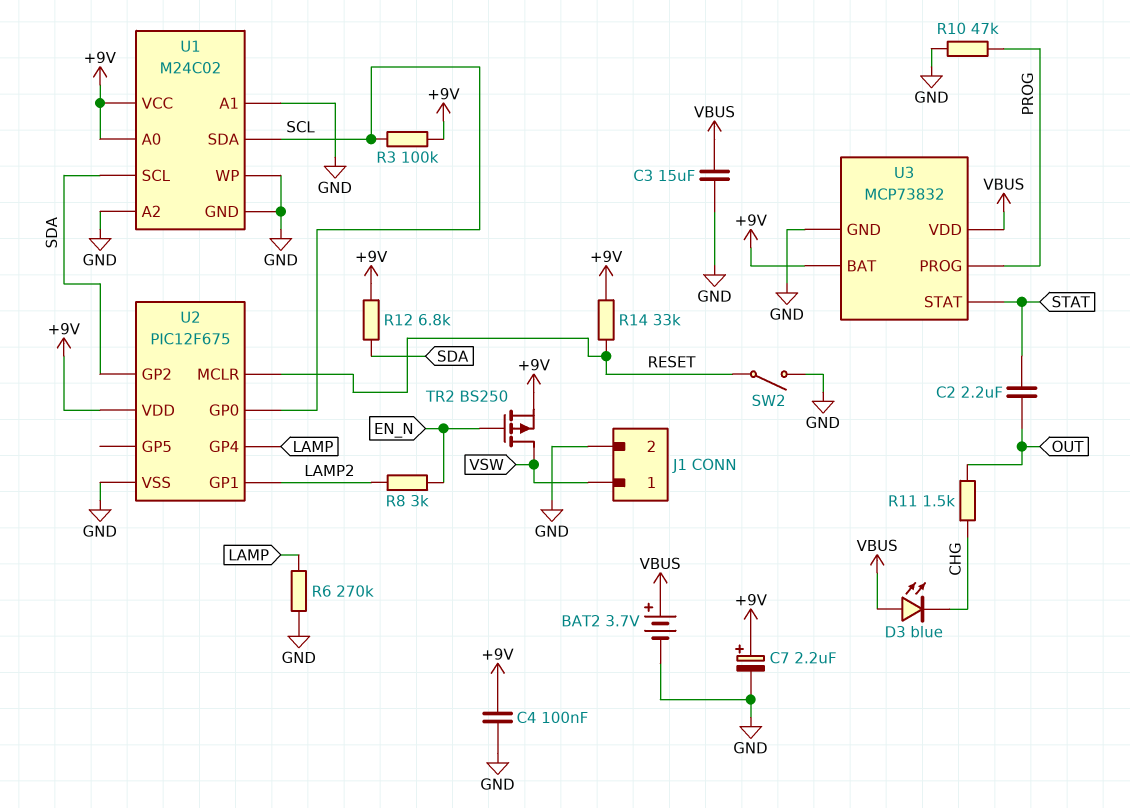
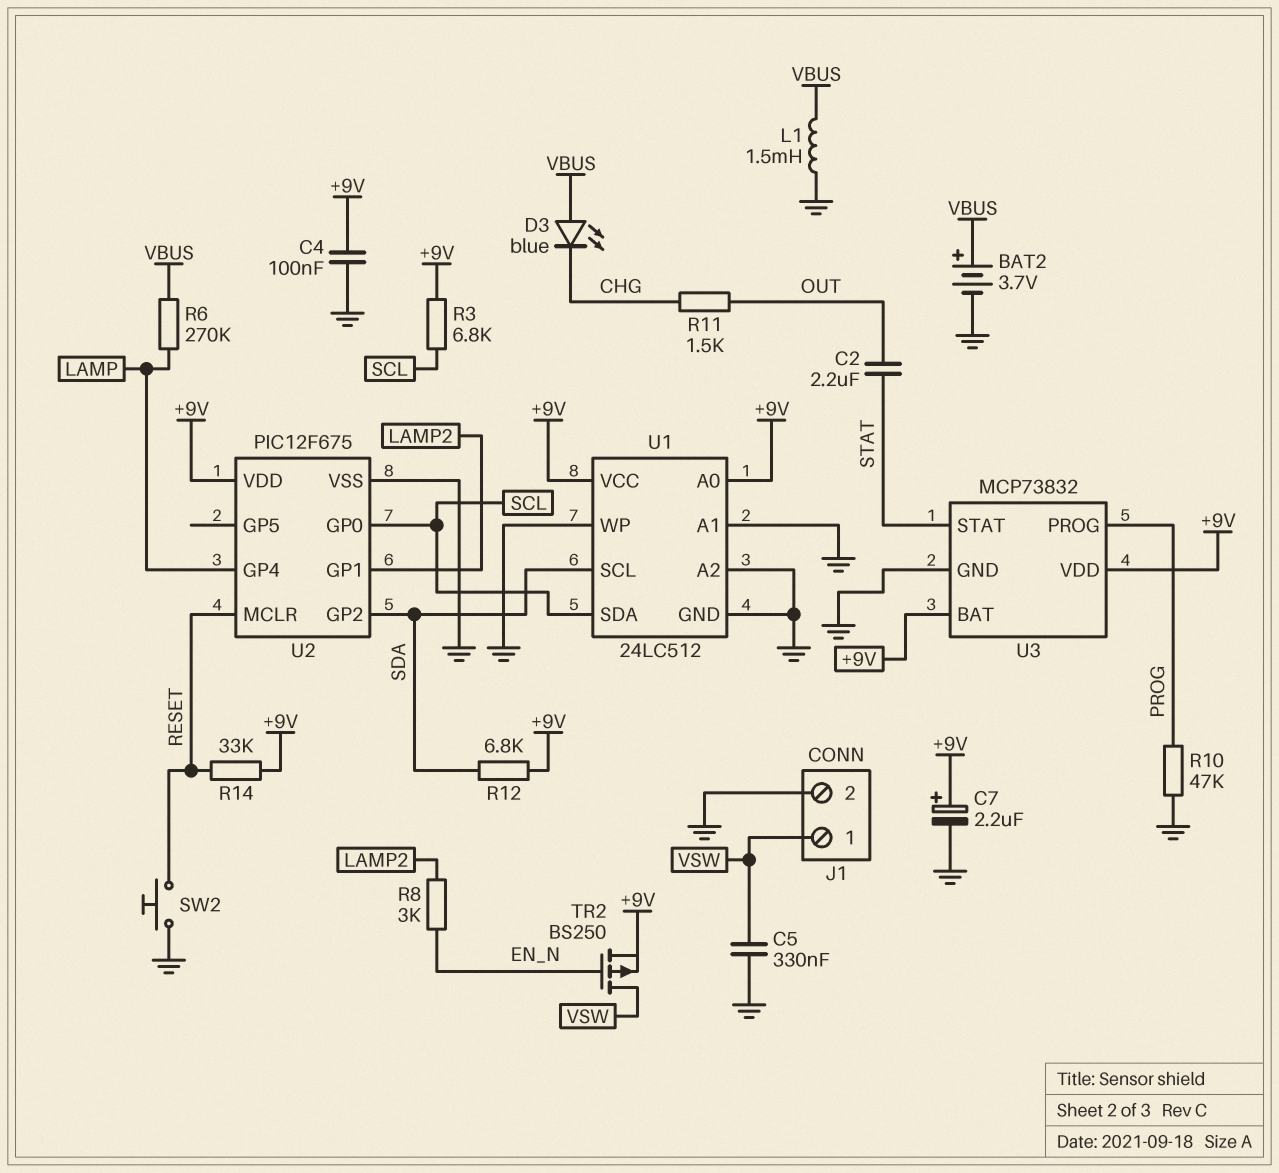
C3: 15uF (GND, VBUS) -> none
C5: none -> 330nF (GND, VSW)
L1: none -> 1.5mH (GND, VBUS)
R3: 100k (+9V, SCL) -> 6.8k (+9V, SCL)
R6: 270k (GND, LAMP) -> 270k (LAMP, VBUS)
SW2: switch (GND, RESET) -> button (GND, RESET)
U1: M24C02 -> 24LC512
U3 pin VDD: VBUS -> +9V

